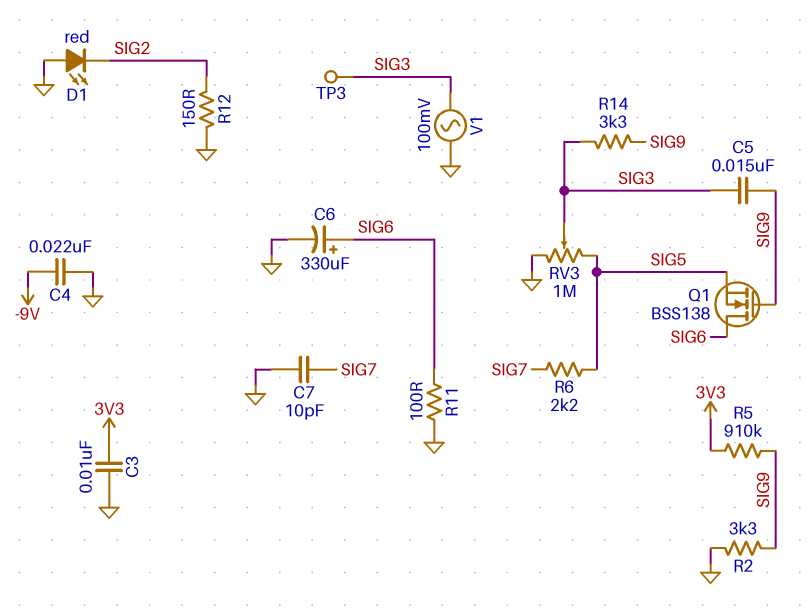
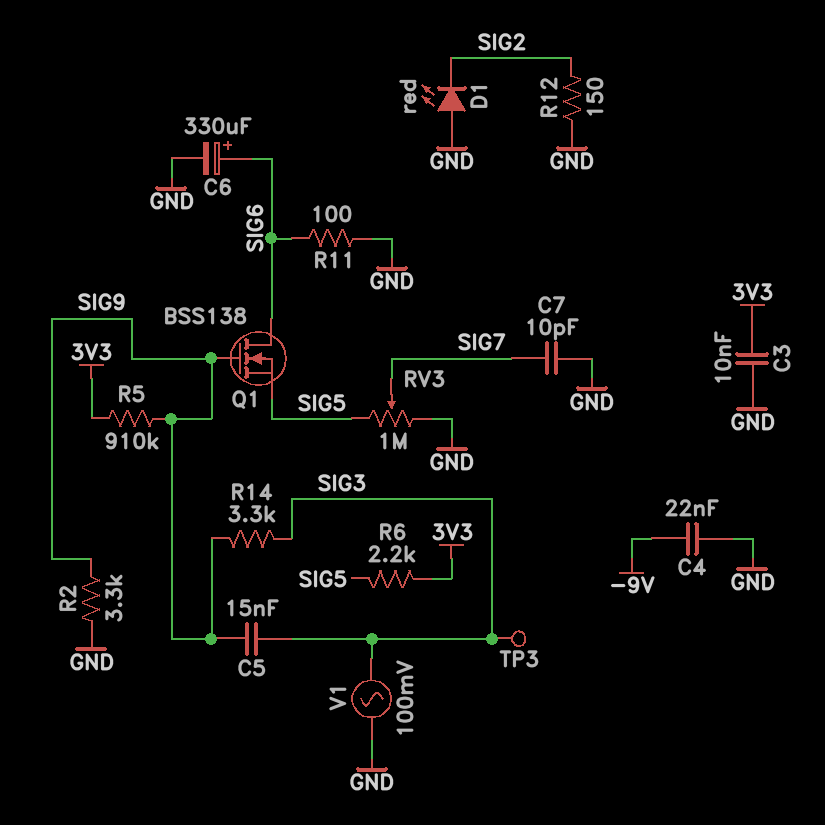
R6: 2.2k (SIG5, SIG7) -> 2.2k (3V3, SIG5)
RV3: 1M (GND, SIG5, wiper SIG3) -> 1M (GND, SIG5, wiper SIG7)

